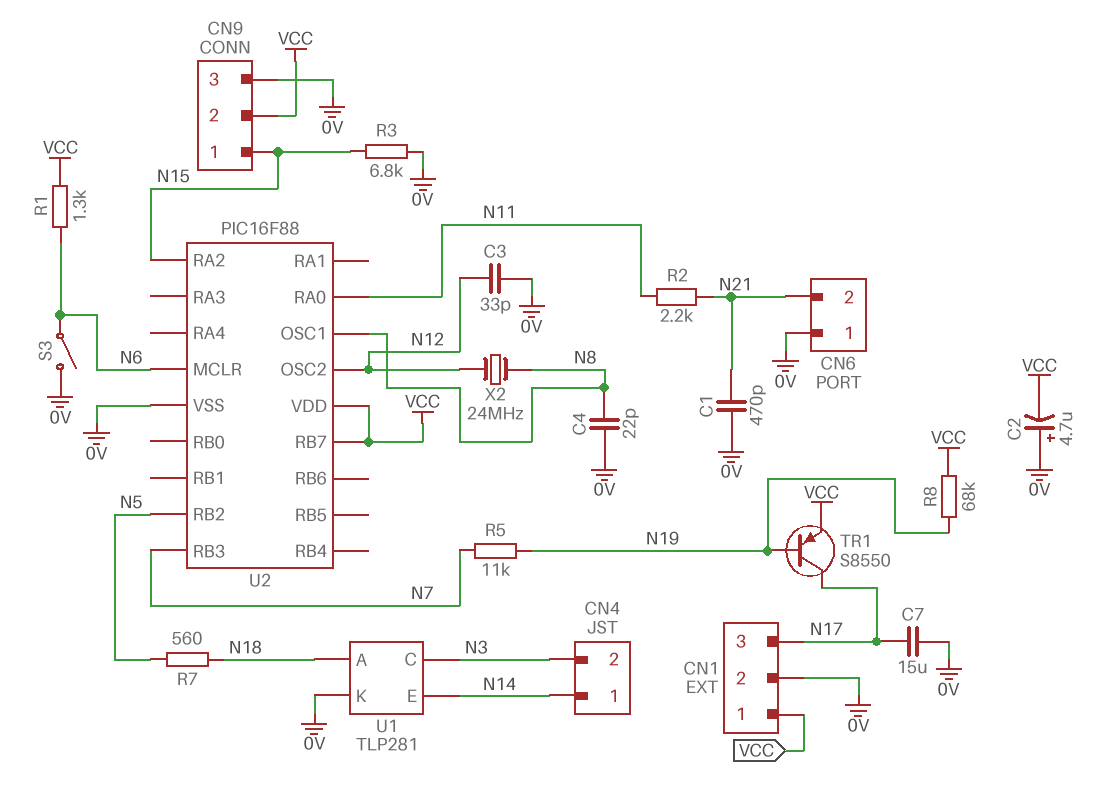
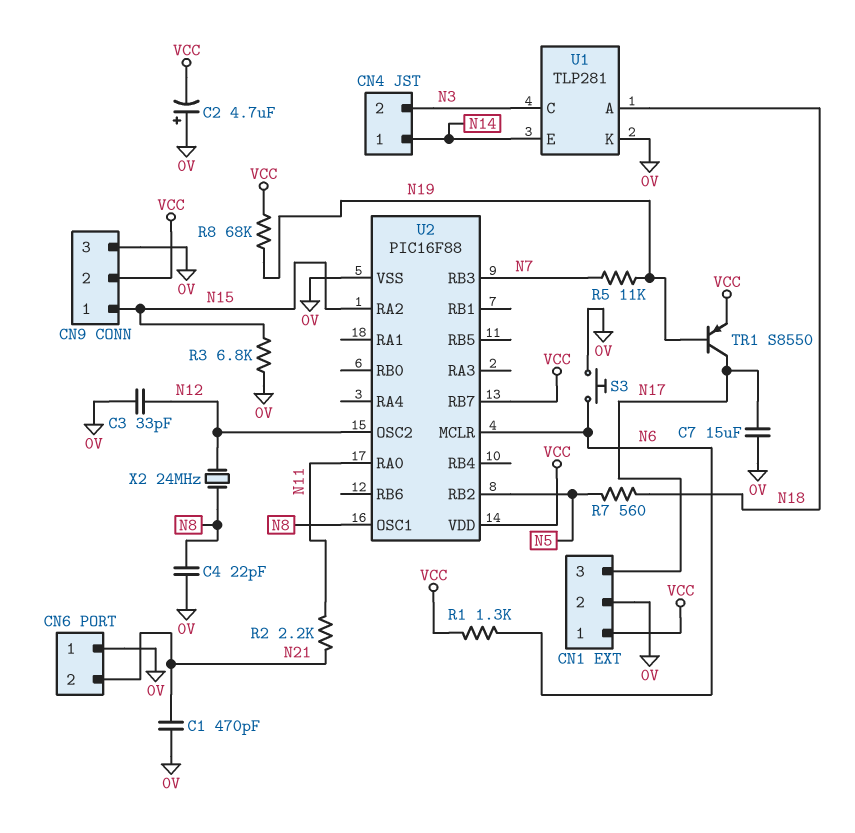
S3: switch (0V, N6) -> button (0V, N6)

